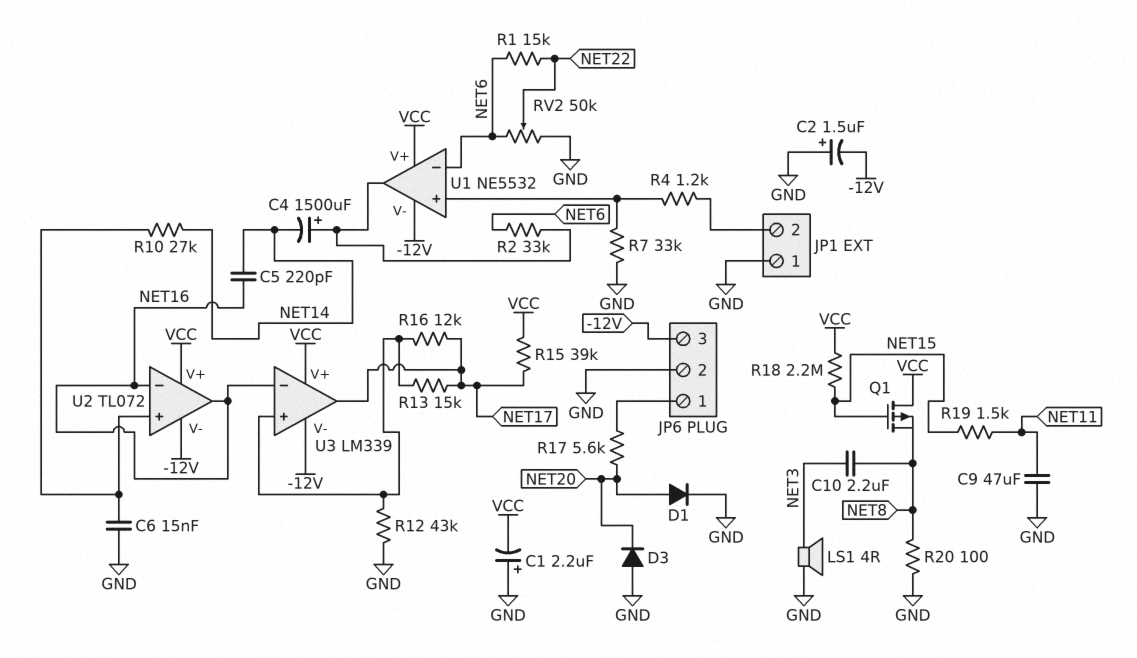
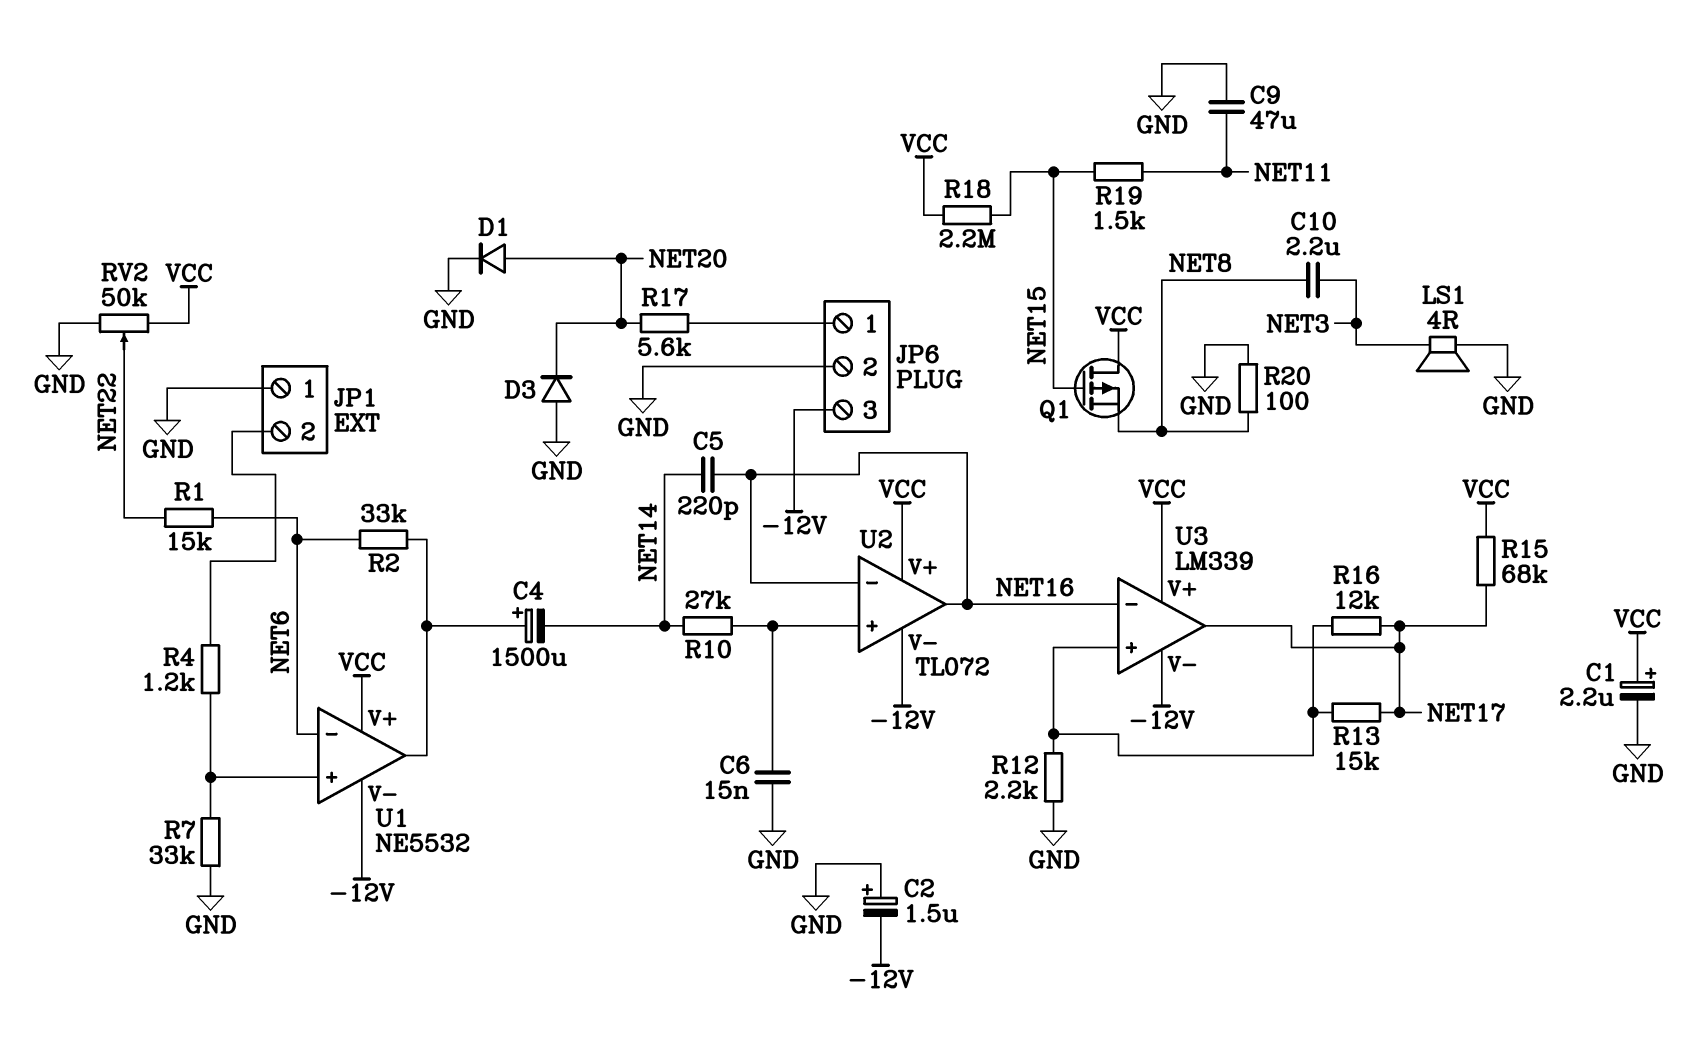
C1: 2.2uF (plus GND, minus VCC) -> 2.2uF (plus VCC, minus GND)
R12: 43k (GND, U3/in+) -> 2.2k (GND, U3/in+)
R15: 39k (NET17, VCC) -> 68k (NET17, VCC)
RV2: 50k (GND, NET6, wiper NET22) -> 50k (GND, VCC, wiper NET22)

